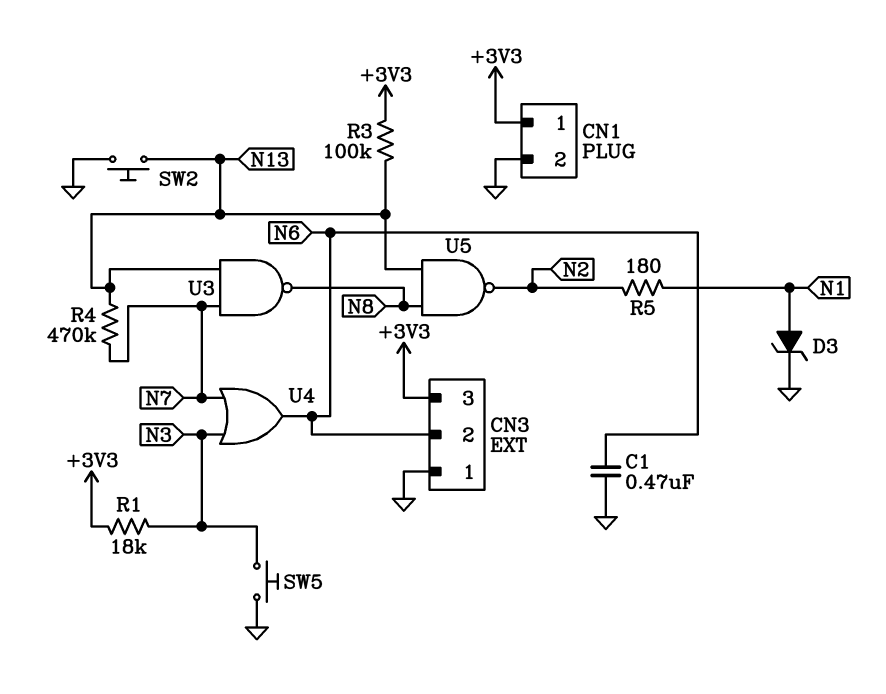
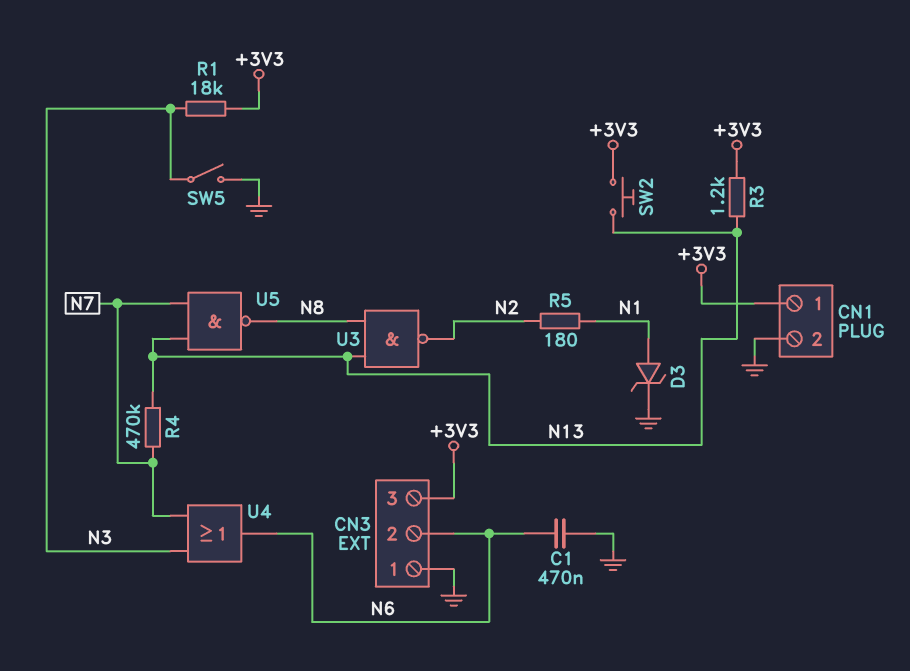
R3: 100k (+3V3, N13) -> 1.2k (+3V3, N13)
SW2: button (GND, N13) -> button (+3V3, N13)
SW5: button (GND, N3) -> switch (GND, N3)
U3: NAND (in N7, in N13, out N8) -> NAND (in N8, in N13, out N2)
U5: NAND (in N8, in N13, out N2) -> NAND (in N7, in N13, out N8)

